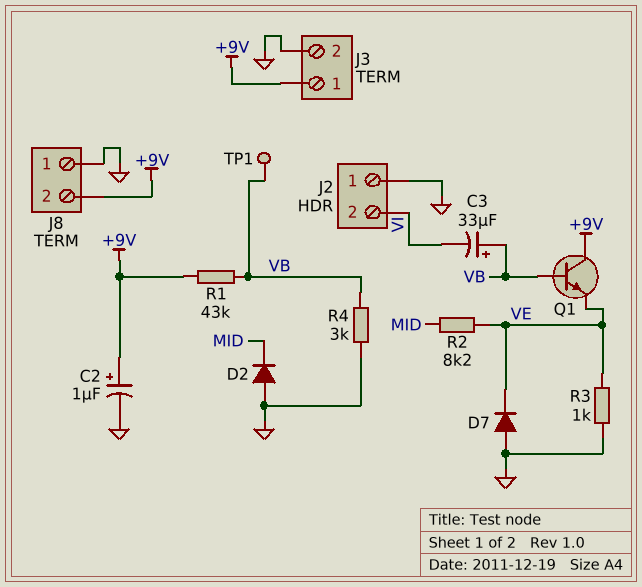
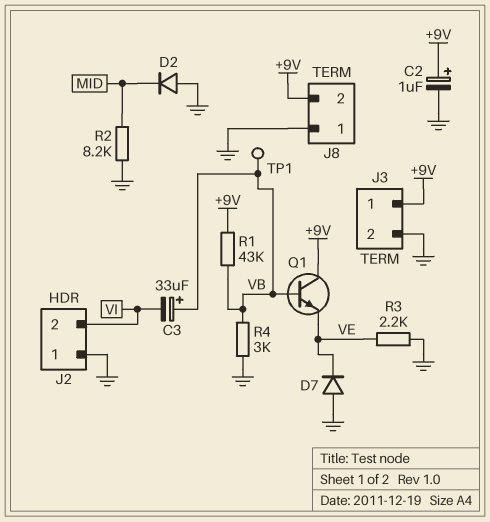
R2: 8.2k (MID, VE) -> 8.2k (GND, MID)
R3: 1k (GND, VE) -> 2.2k (GND, VE)

